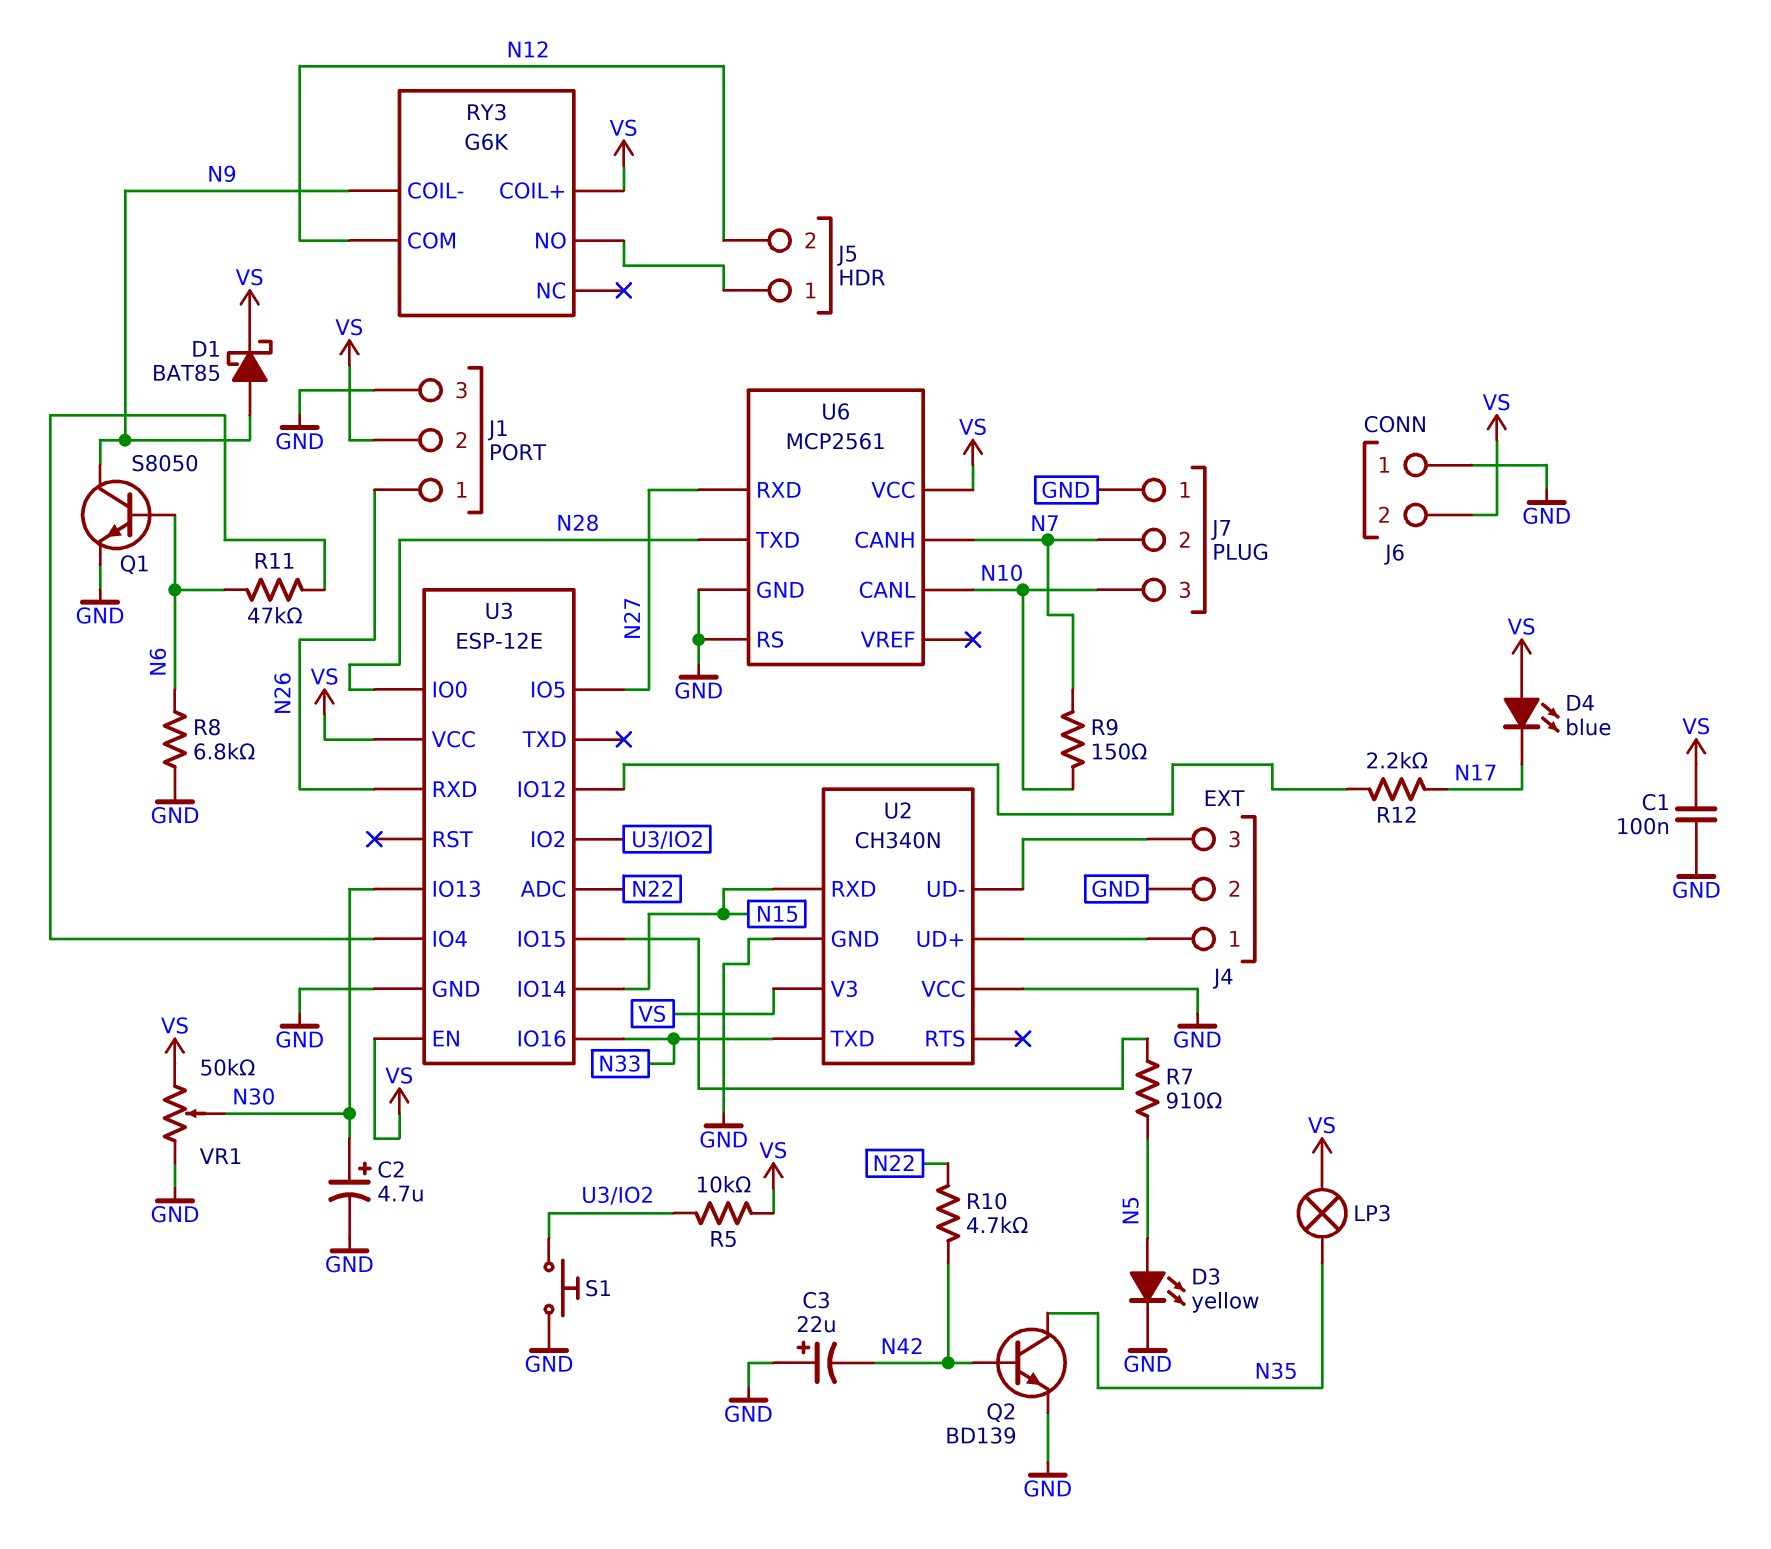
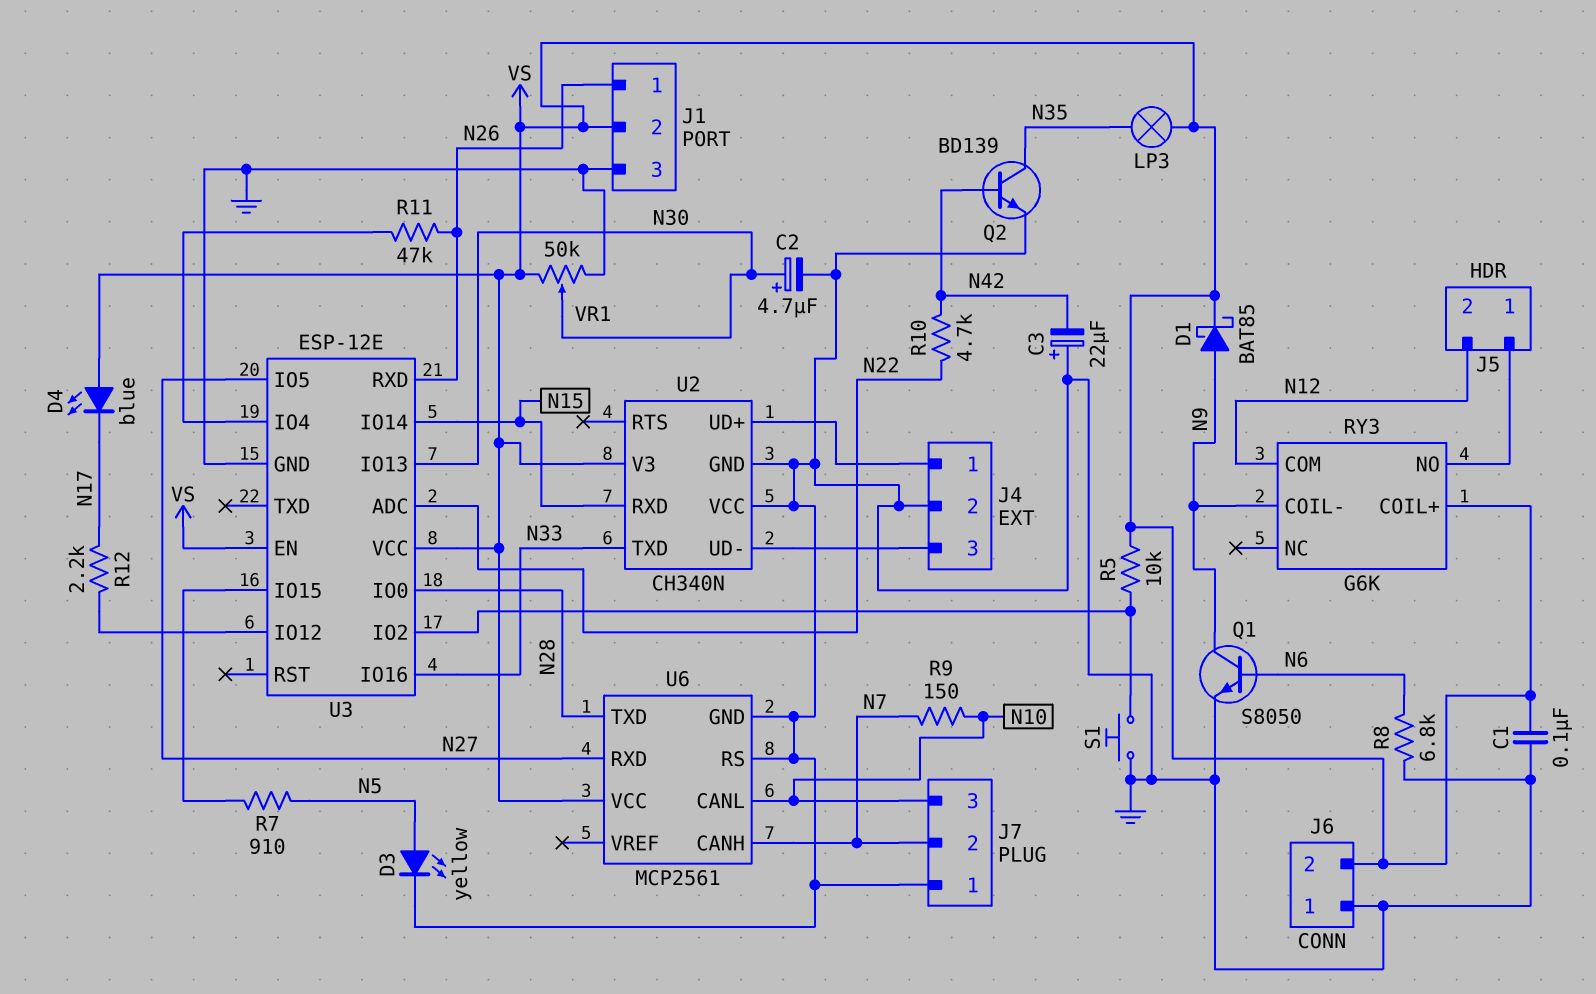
R11: 47k (N6, U3/IO4) -> 47k (N26, U3/IO4)

